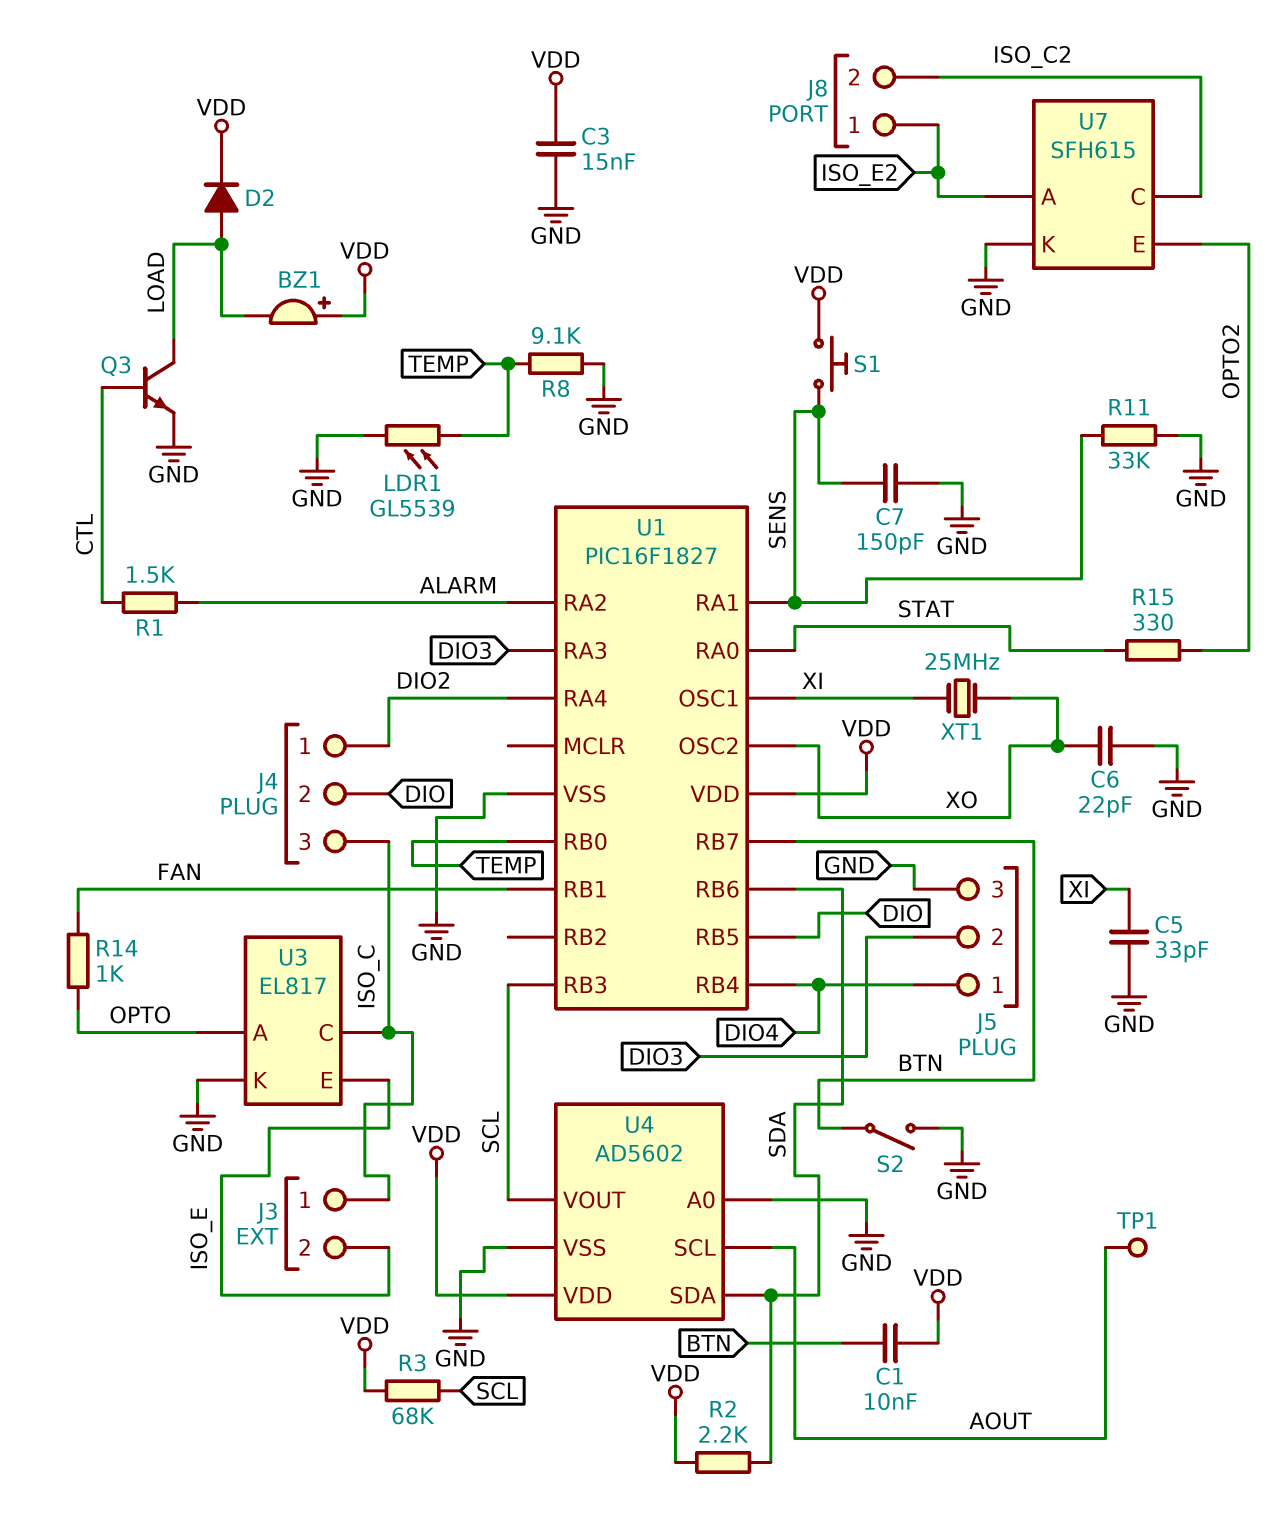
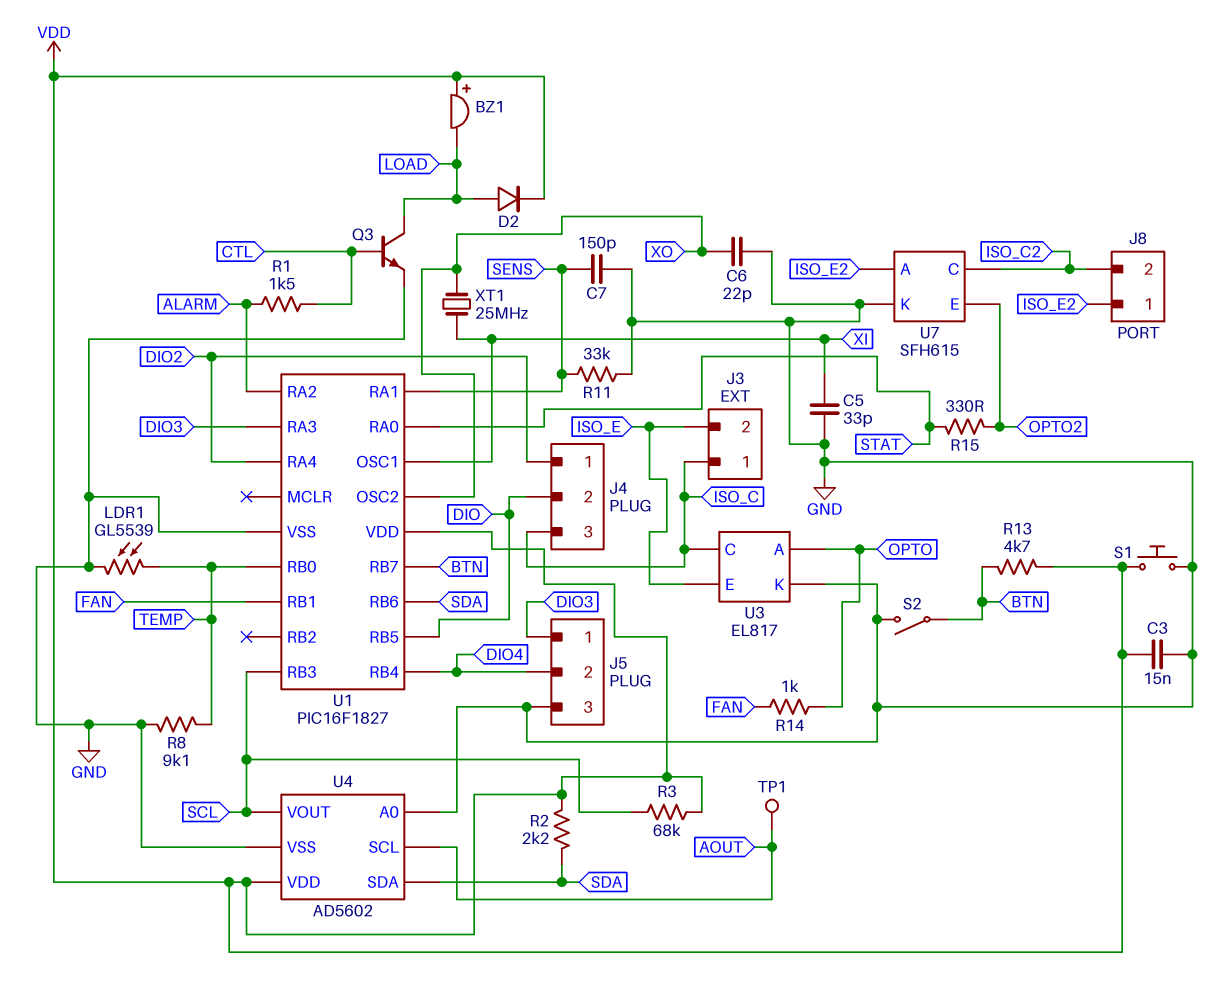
C1: 10nF (BTN, VDD) -> none
J5 pin 1: DIO4 -> DIO3
J5 pin 2: DIO3 -> DIO4
R13: none -> 4.7k (BTN, VDD)
S1: button (SENS, VDD) -> button (GND, VDD)

